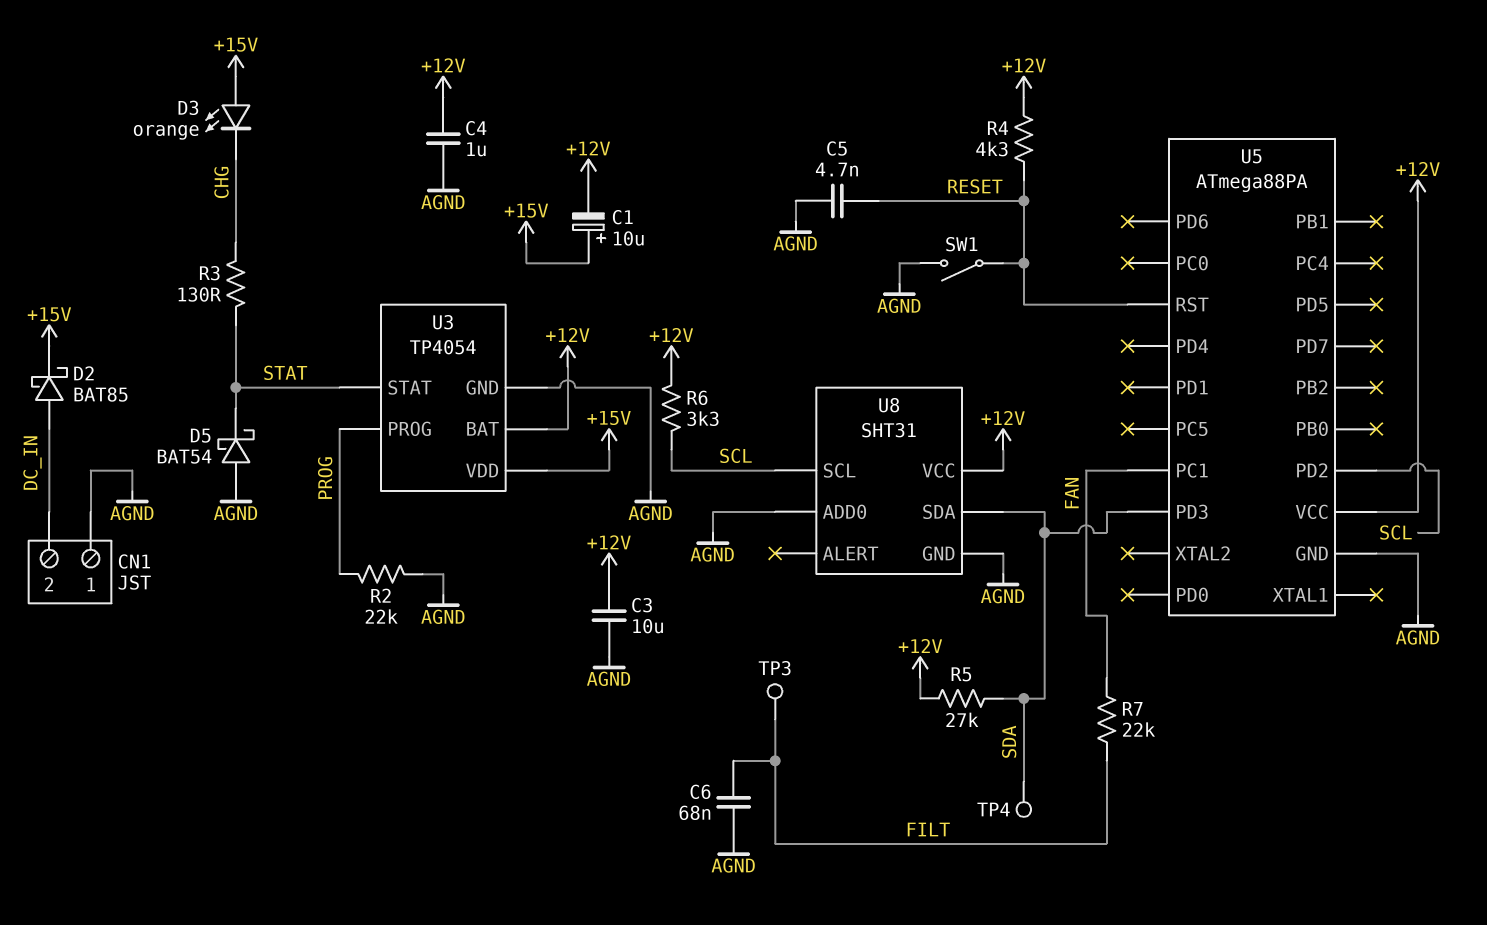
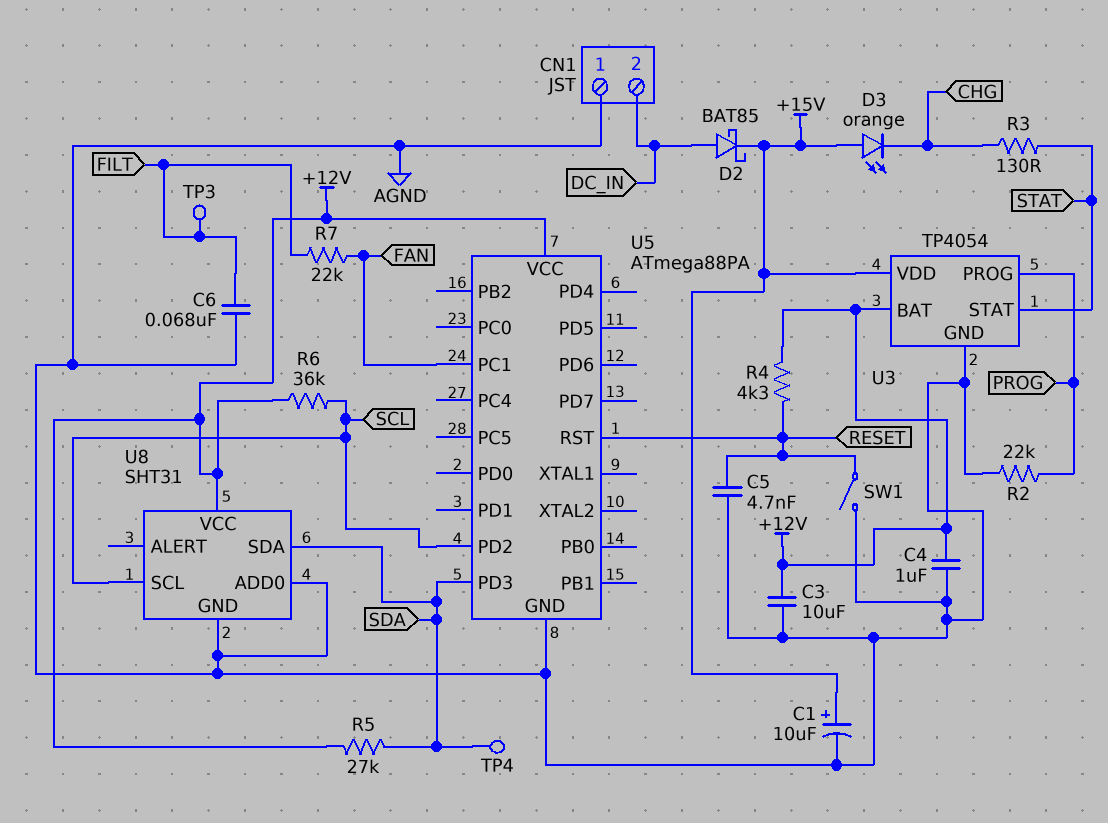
C1: 10uF (plus +15V, minus +12V) -> 10uF (plus +15V, minus AGND)
D5: schottky BAT54 (A AGND, K STAT) -> none
R6: 3.3k (+12V, SCL) -> 36k (+12V, SCL)

